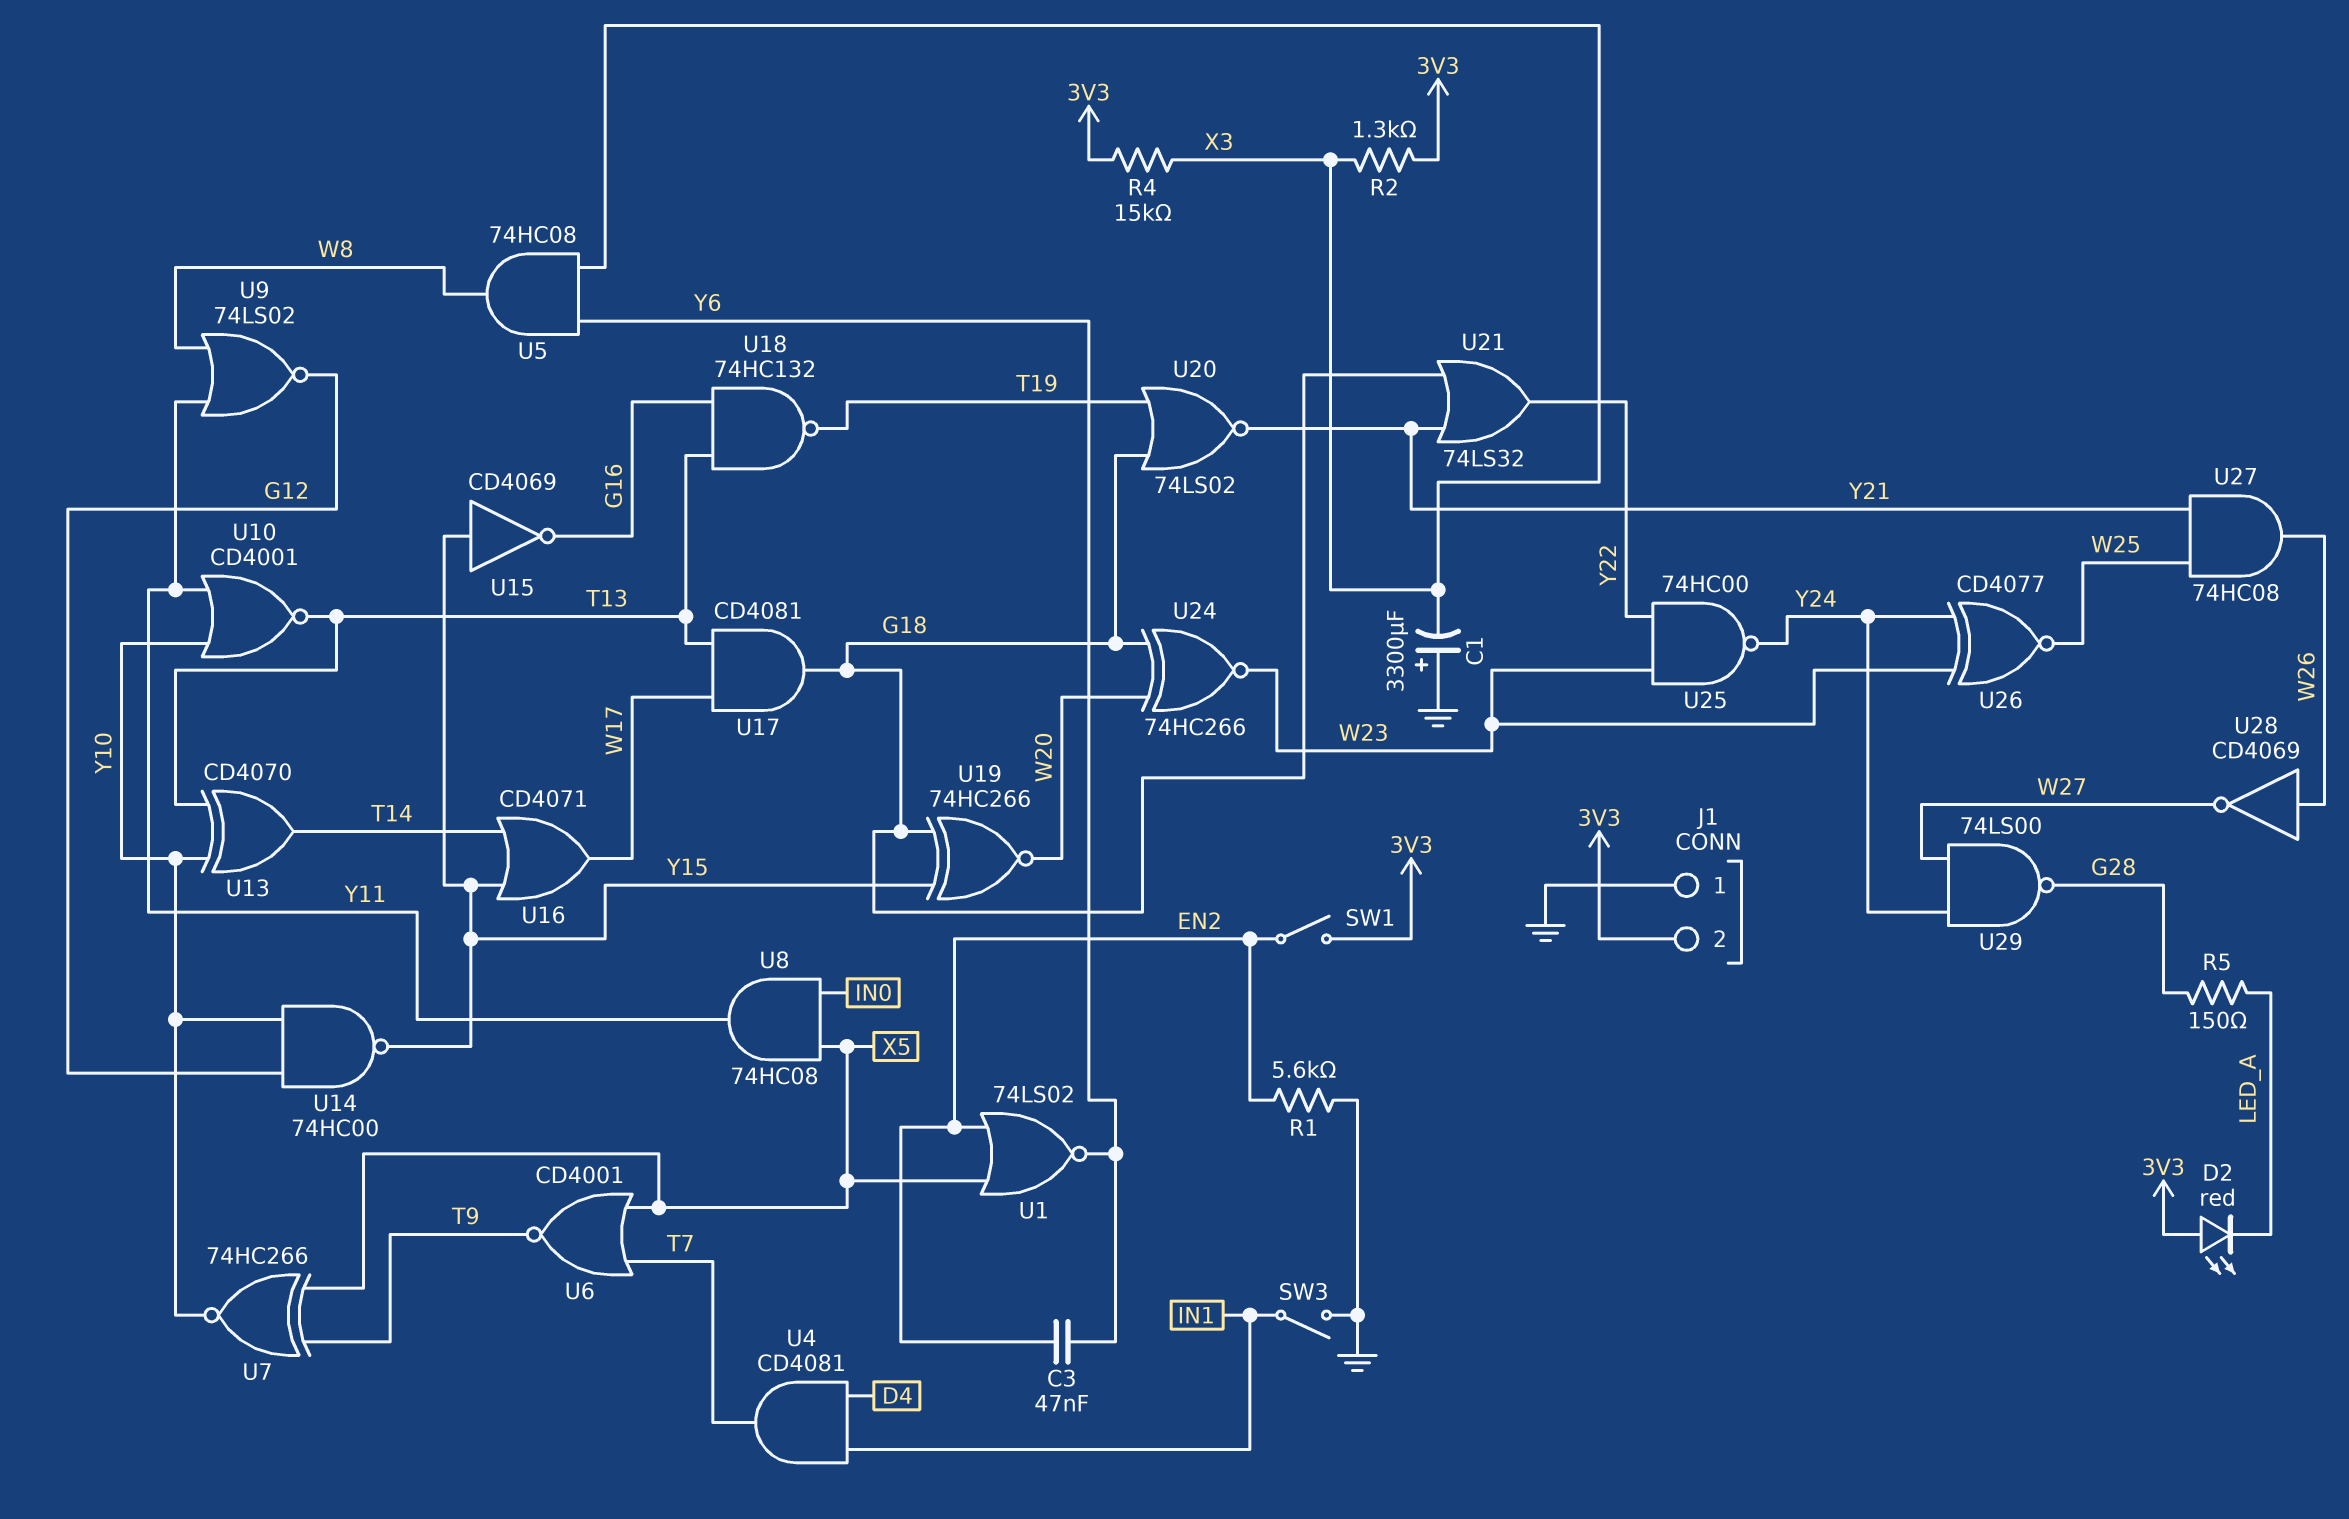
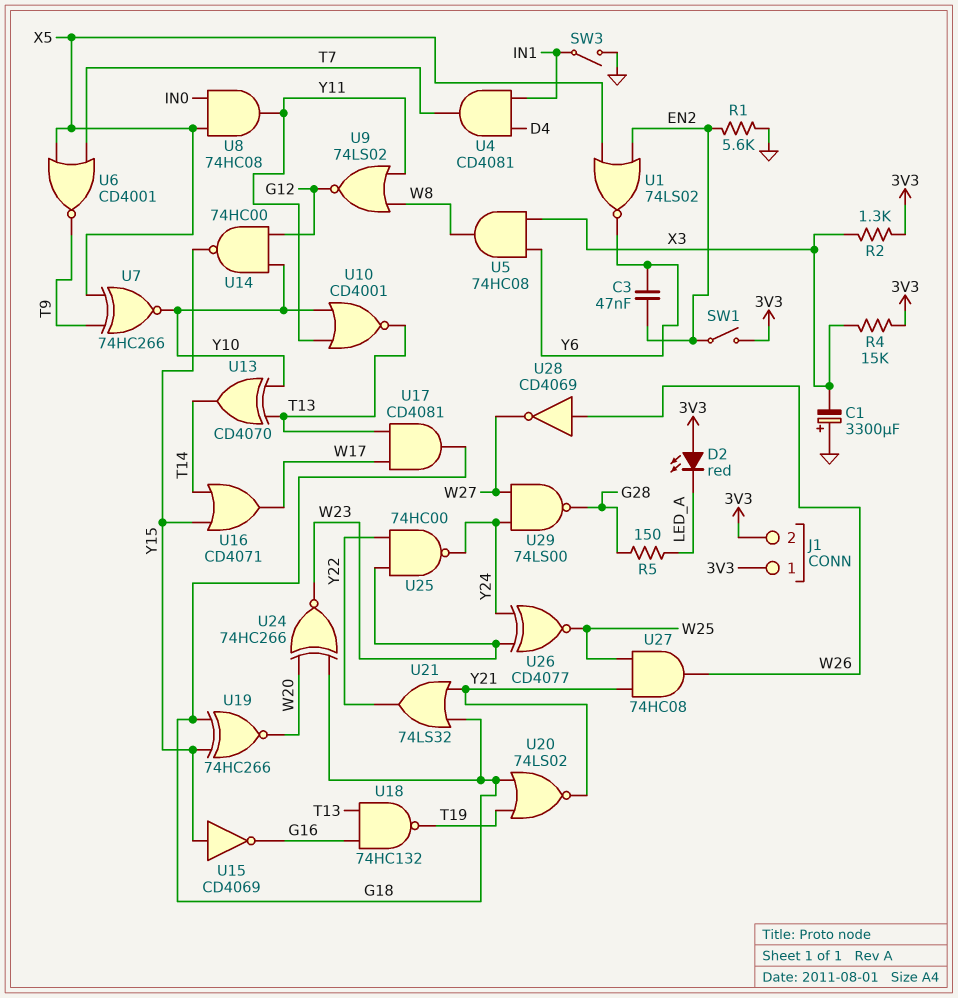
J1 pin 1: GND -> 3V3

